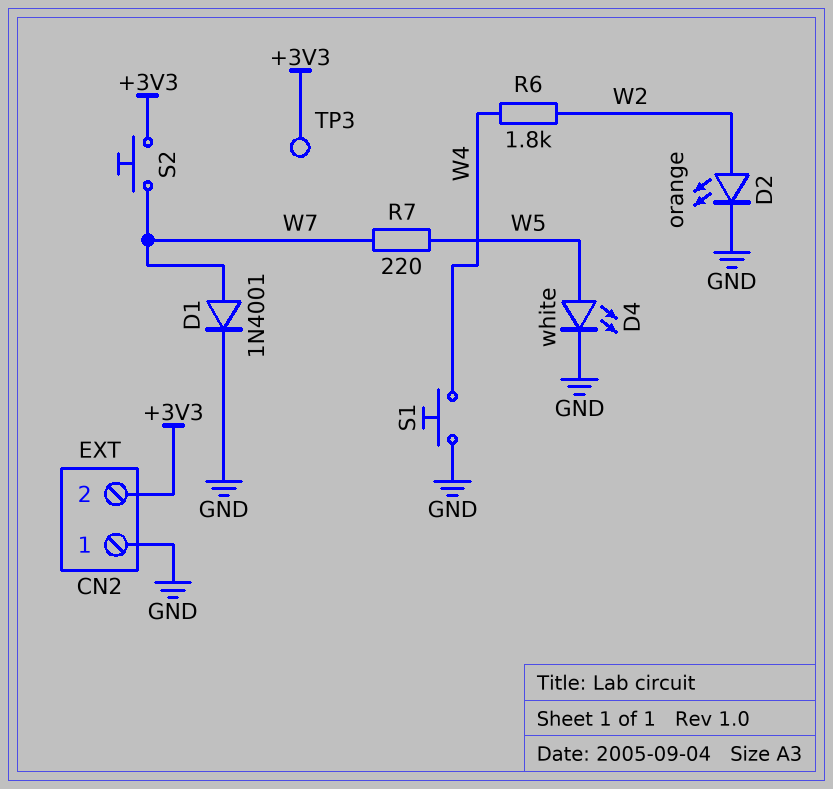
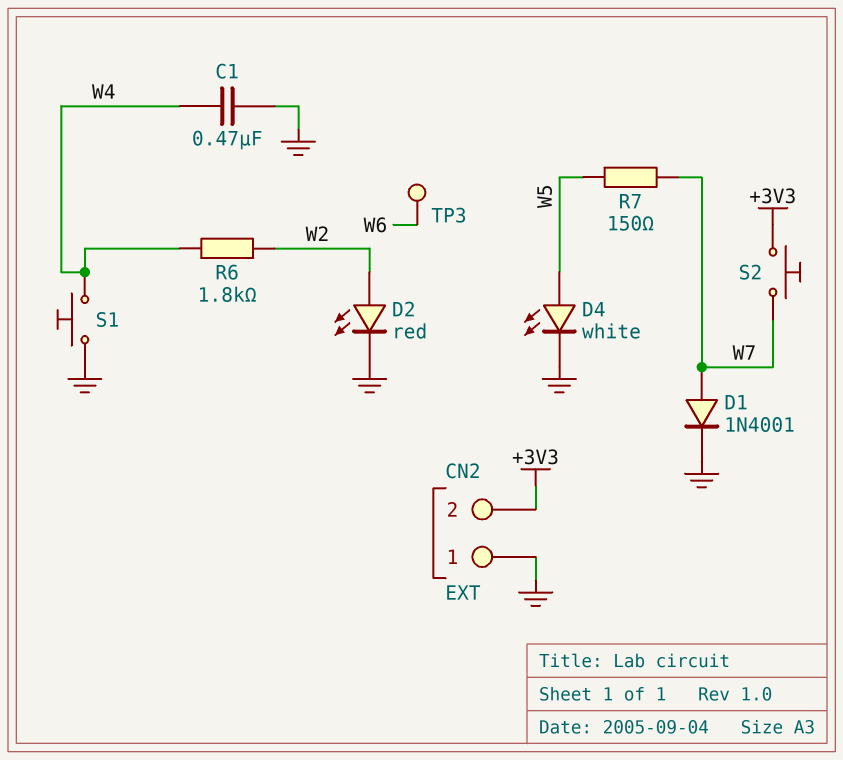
C1: none -> 470nF (GND, W4)
D2: LED orange (A W2, K GND) -> LED red (A W2, K GND)
R7: 220 (W5, W7) -> 150 (W5, W7)
TP3: test point (+3V3) -> test point (W6)

